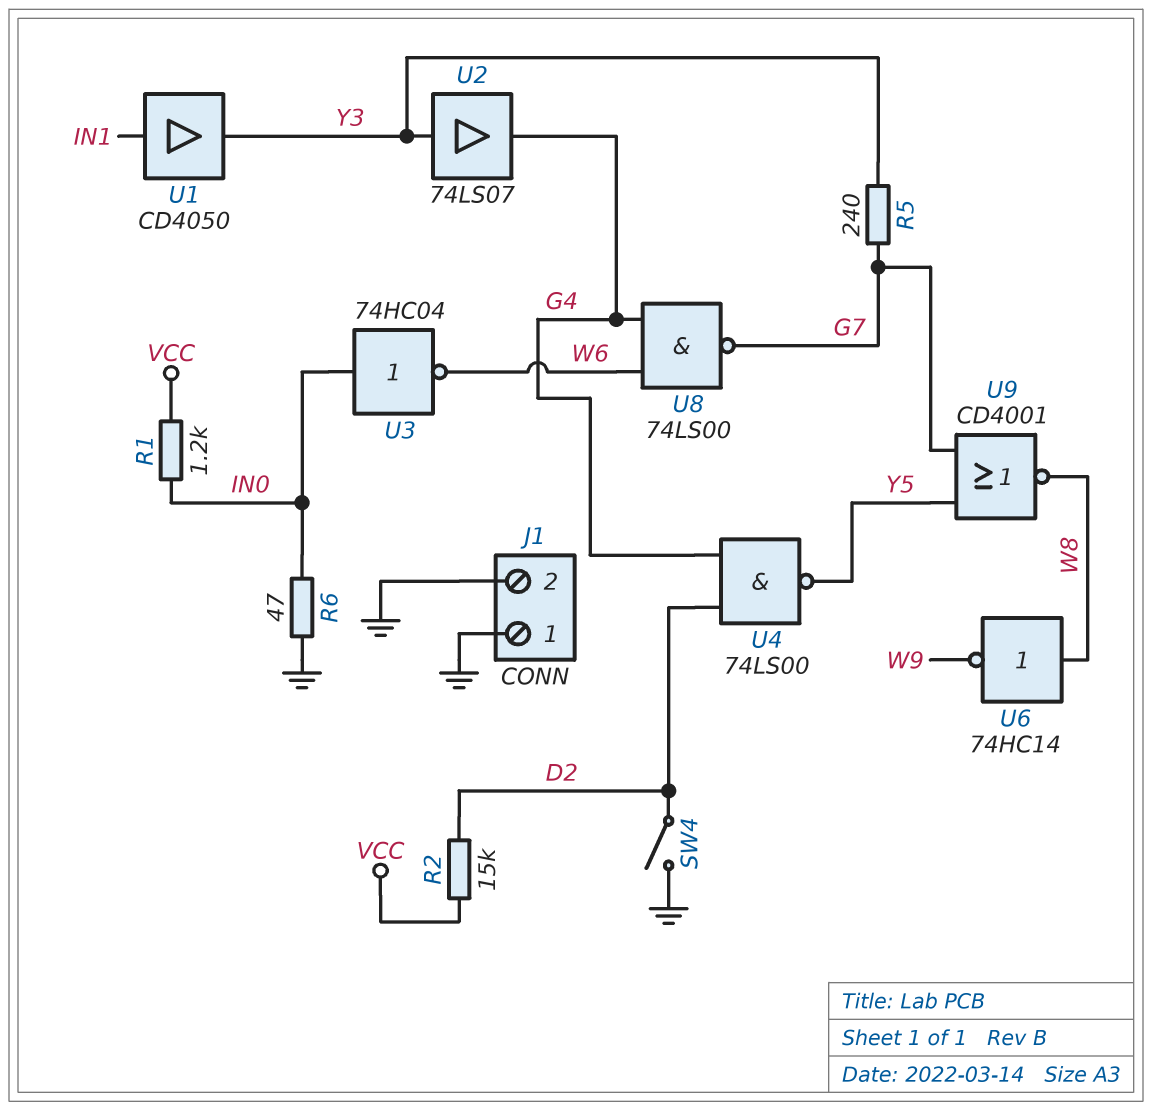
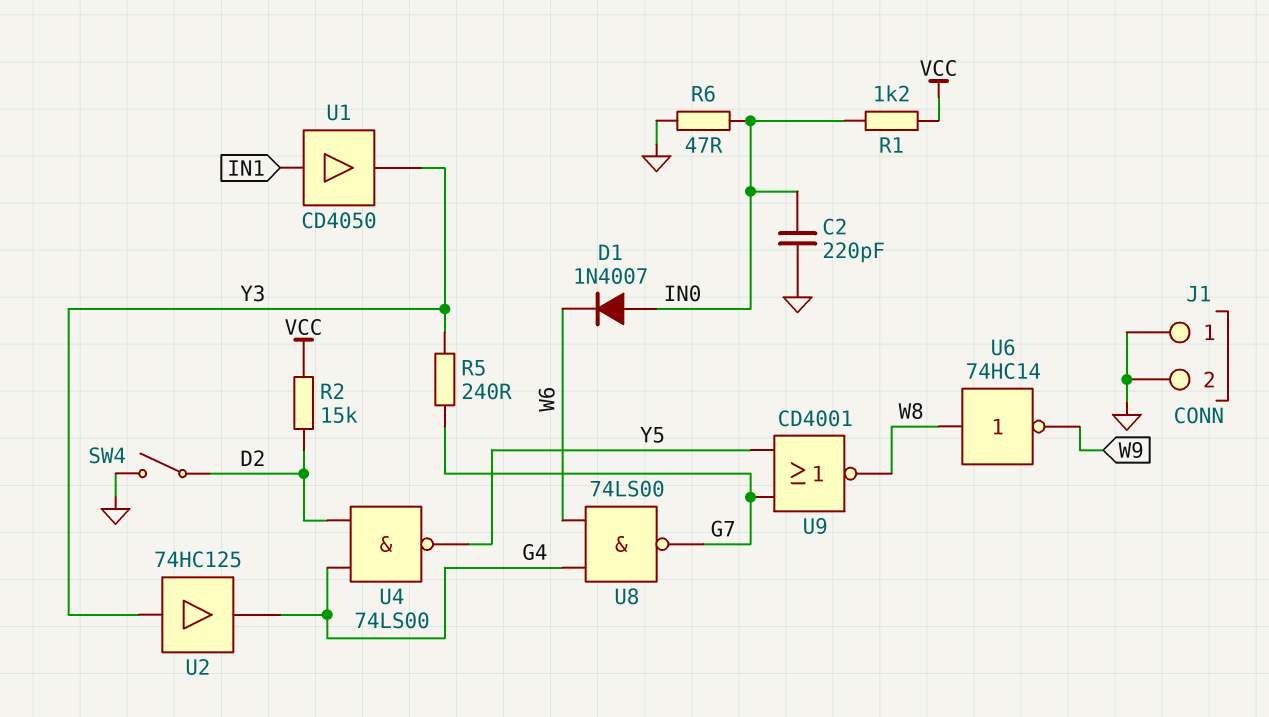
C2: none -> 220pF (GND, IN0)
D1: none -> diode 1N4007 (A IN0, K W6)
U2: buffer 74LS07 (in Y3, out G4) -> buffer 74HC125 (in Y3, out G4)
U3: NOT 74HC04 (in IN0, out W6) -> none

